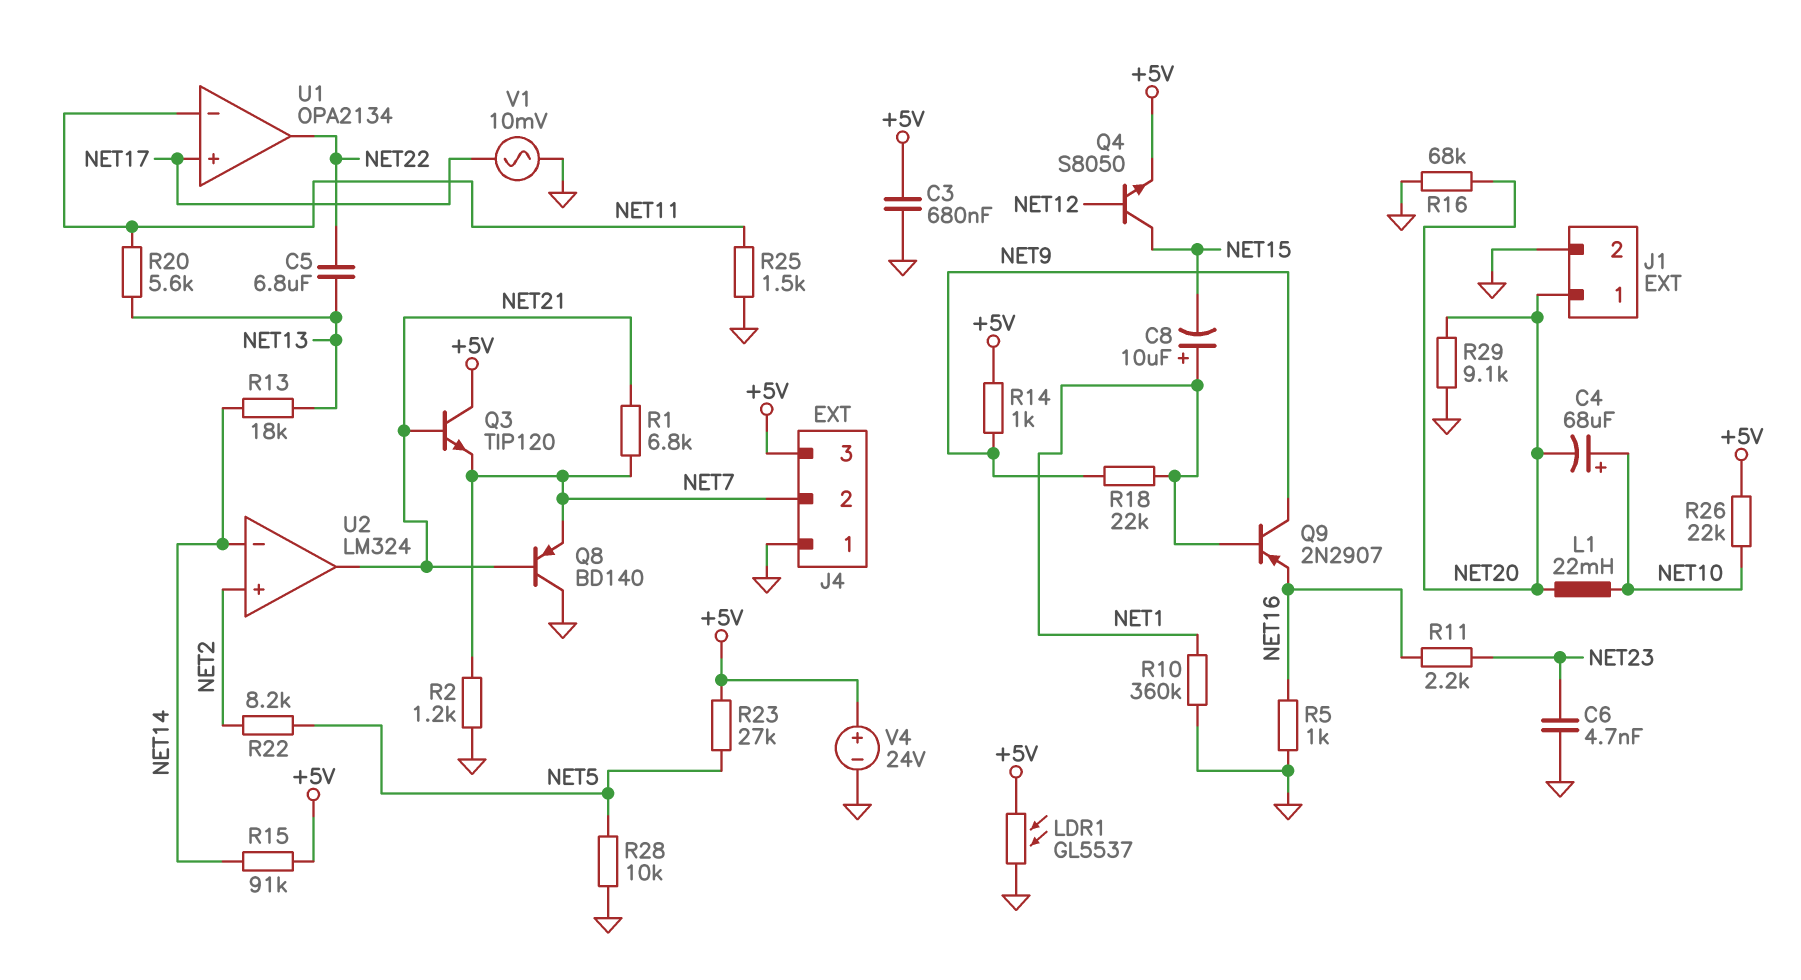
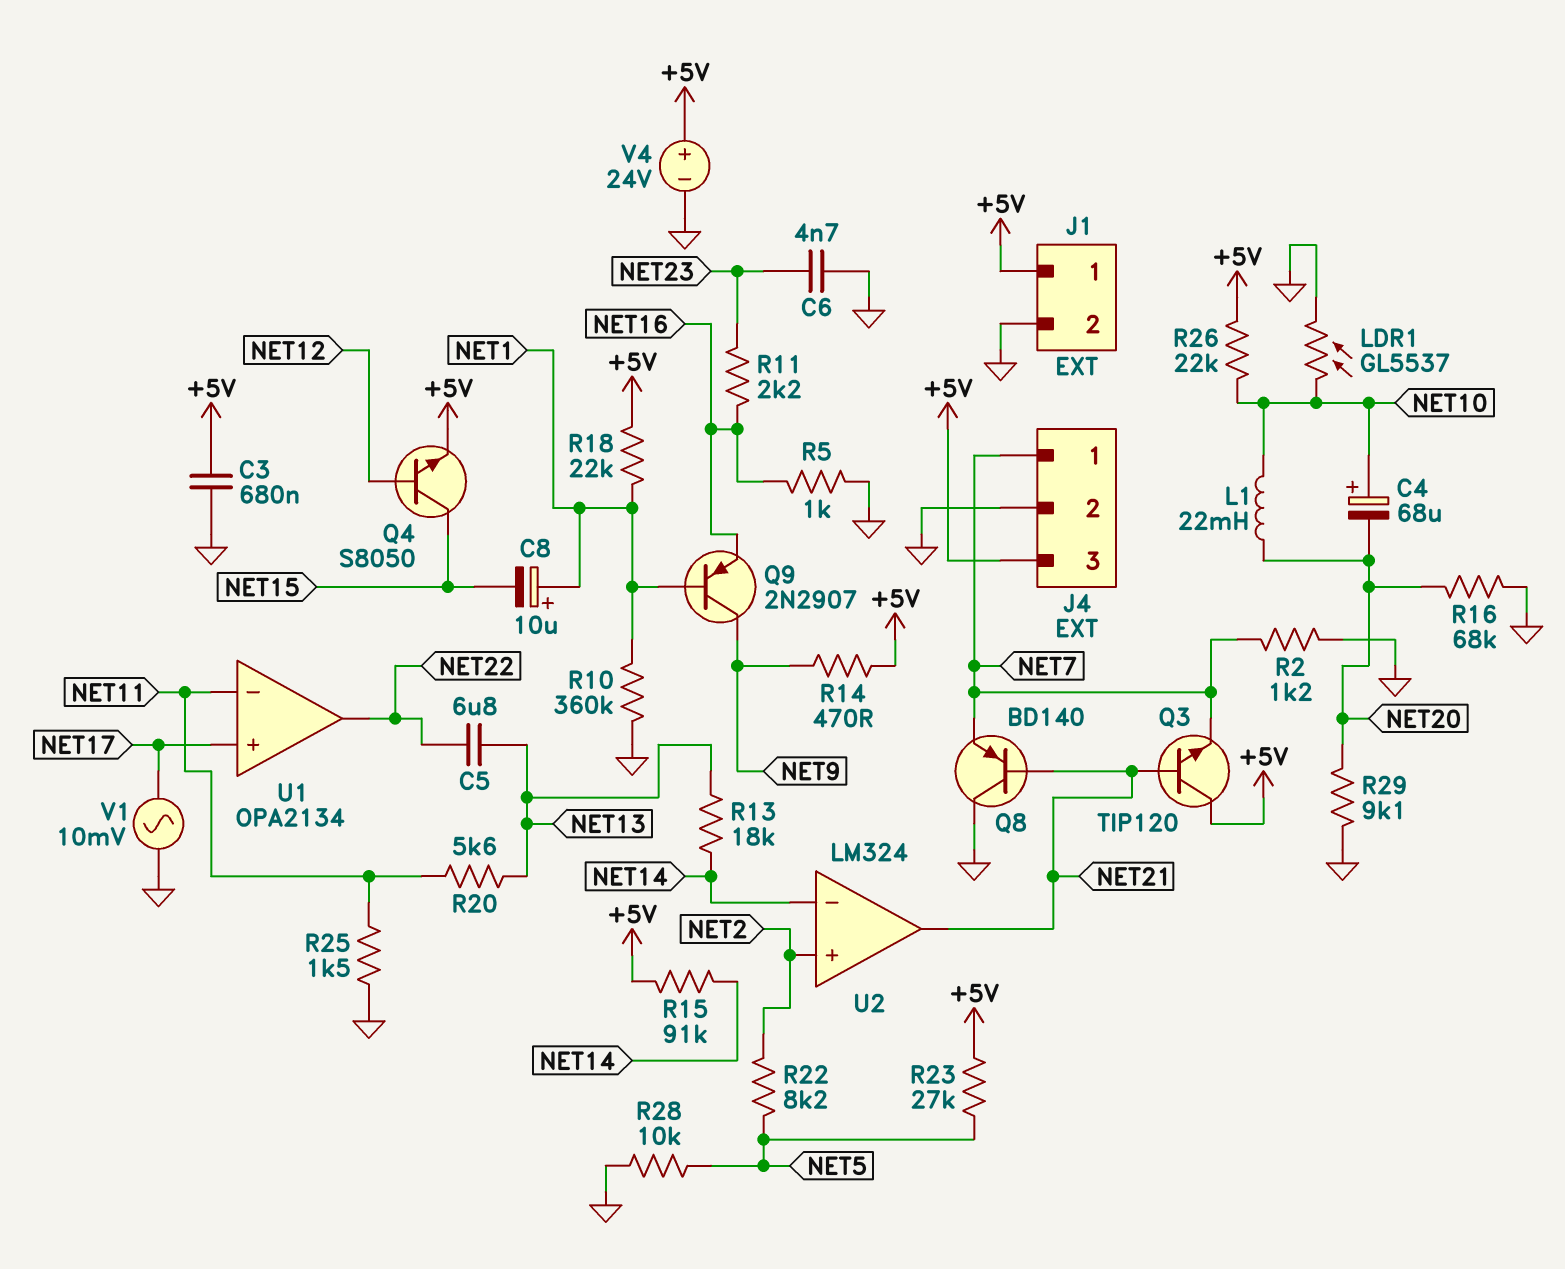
J1 pin 1: NET20 -> +5V
J4 pin 1: GND -> NET7
J4 pin 2: NET7 -> GND
LDR1: GL5537 (+5V, GND) -> GL5537 (GND, NET10)
R1: 6.8k (NET7, NET21) -> none
R14: 1k (+5V, NET9) -> 470 (+5V, NET9)
R18: 22k (NET1, NET9) -> 22k (+5V, NET1)

